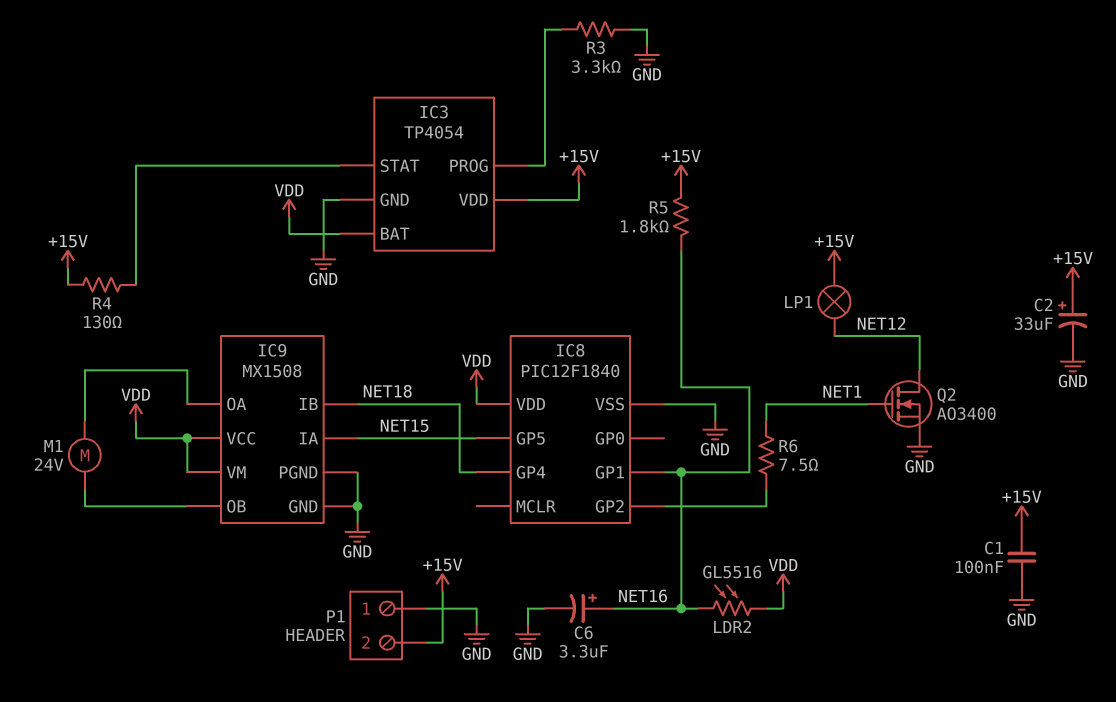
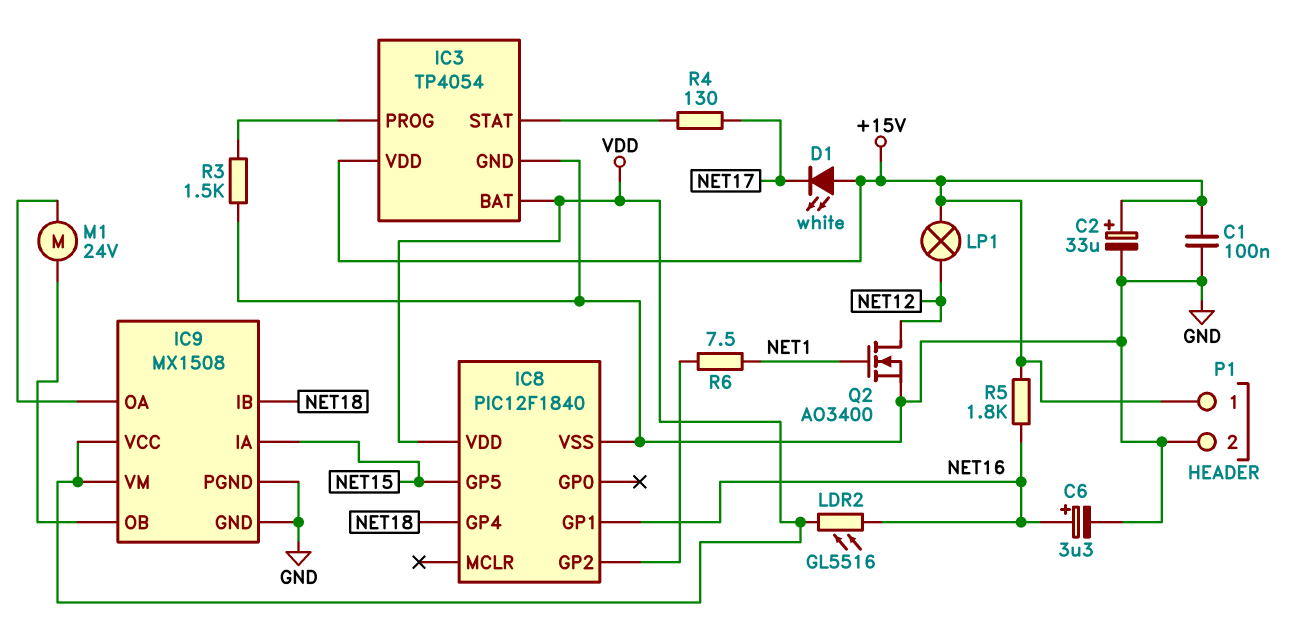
D1: none -> LED white (A +15V, K NET17)
P1 pin 1: GND -> +15V
P1 pin 2: +15V -> GND
R3: 3.3k (GND, IC3/PROG) -> 1.5k (GND, IC3/PROG)
R4: 130 (+15V, IC3/STAT) -> 130 (IC3/STAT, NET17)

